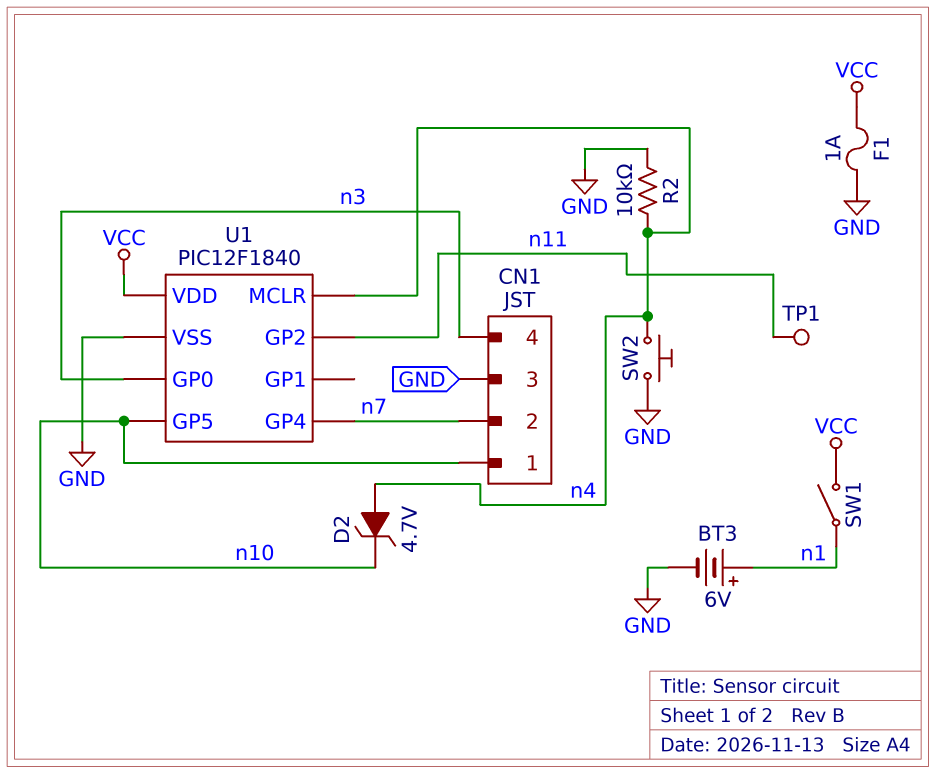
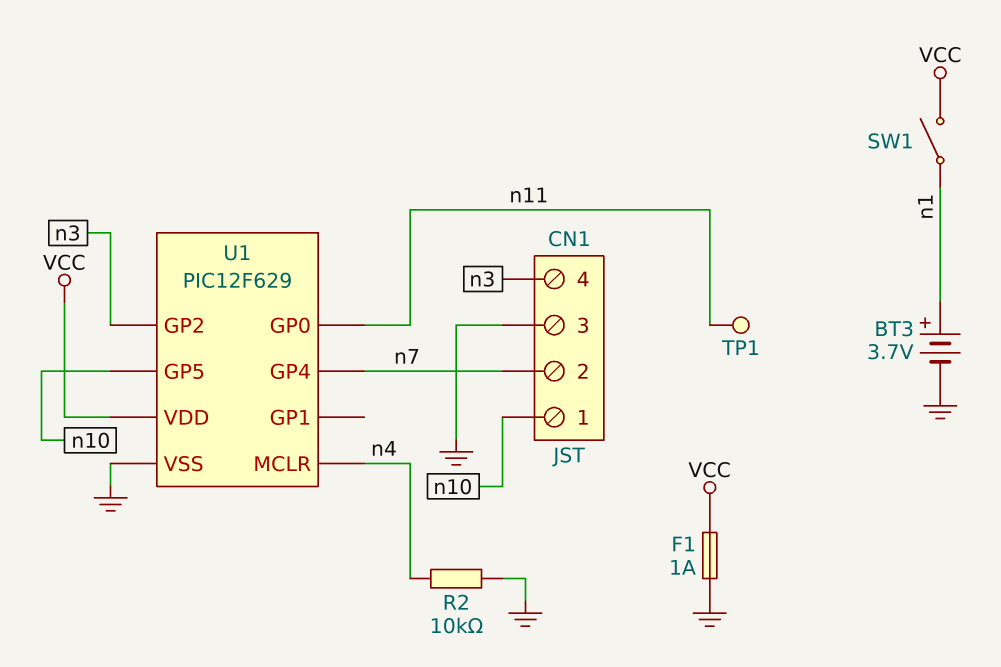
BT3: 6V (plus n1, minus GND) -> 3.7V (plus n1, minus GND)
D2: zener 4.7V (A n4, K n10) -> none
SW2: button (GND, n4) -> none
U1: PIC12F1840 -> PIC12F629
U1 pin GP0: n3 -> n11
U1 pin GP2: n11 -> n3

